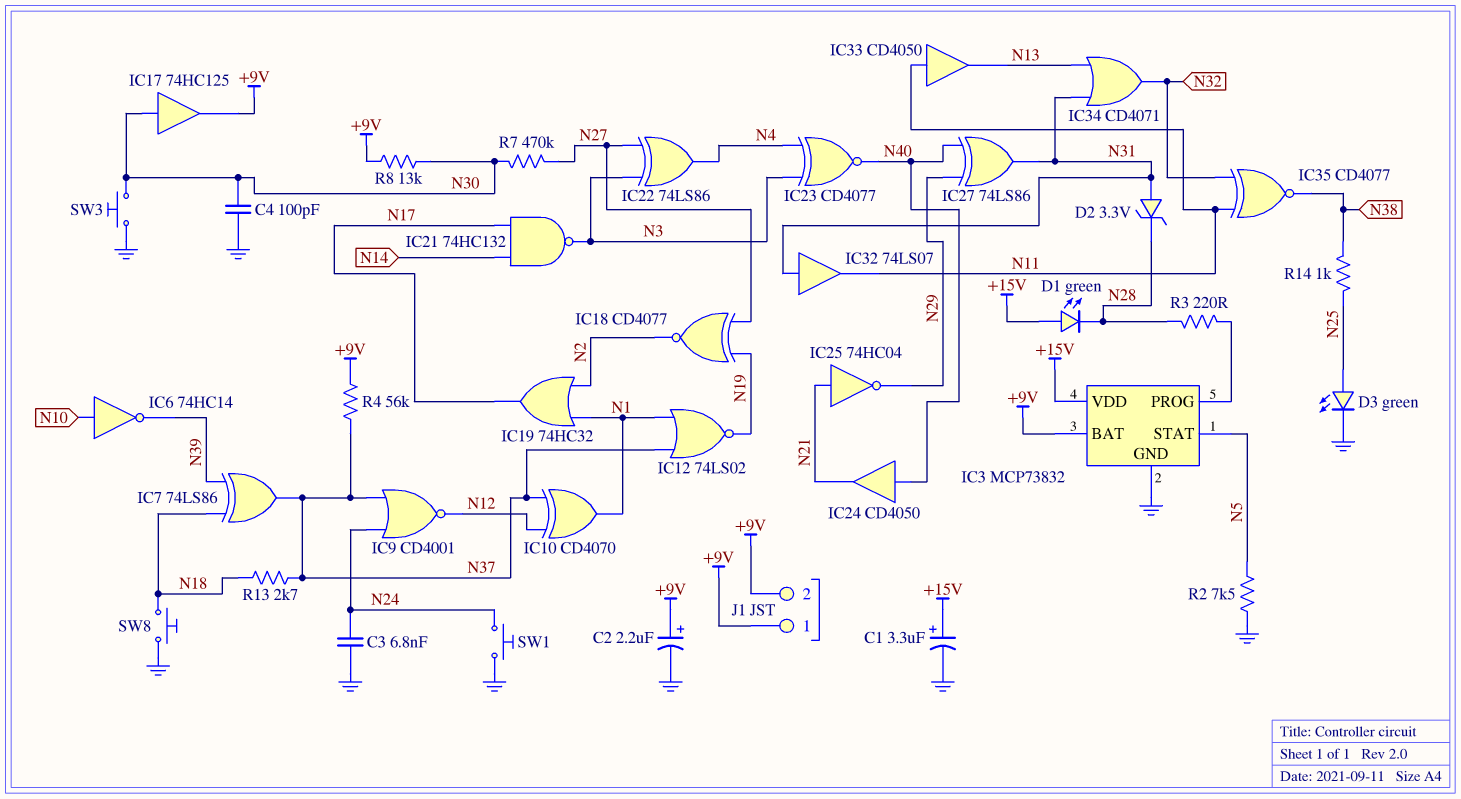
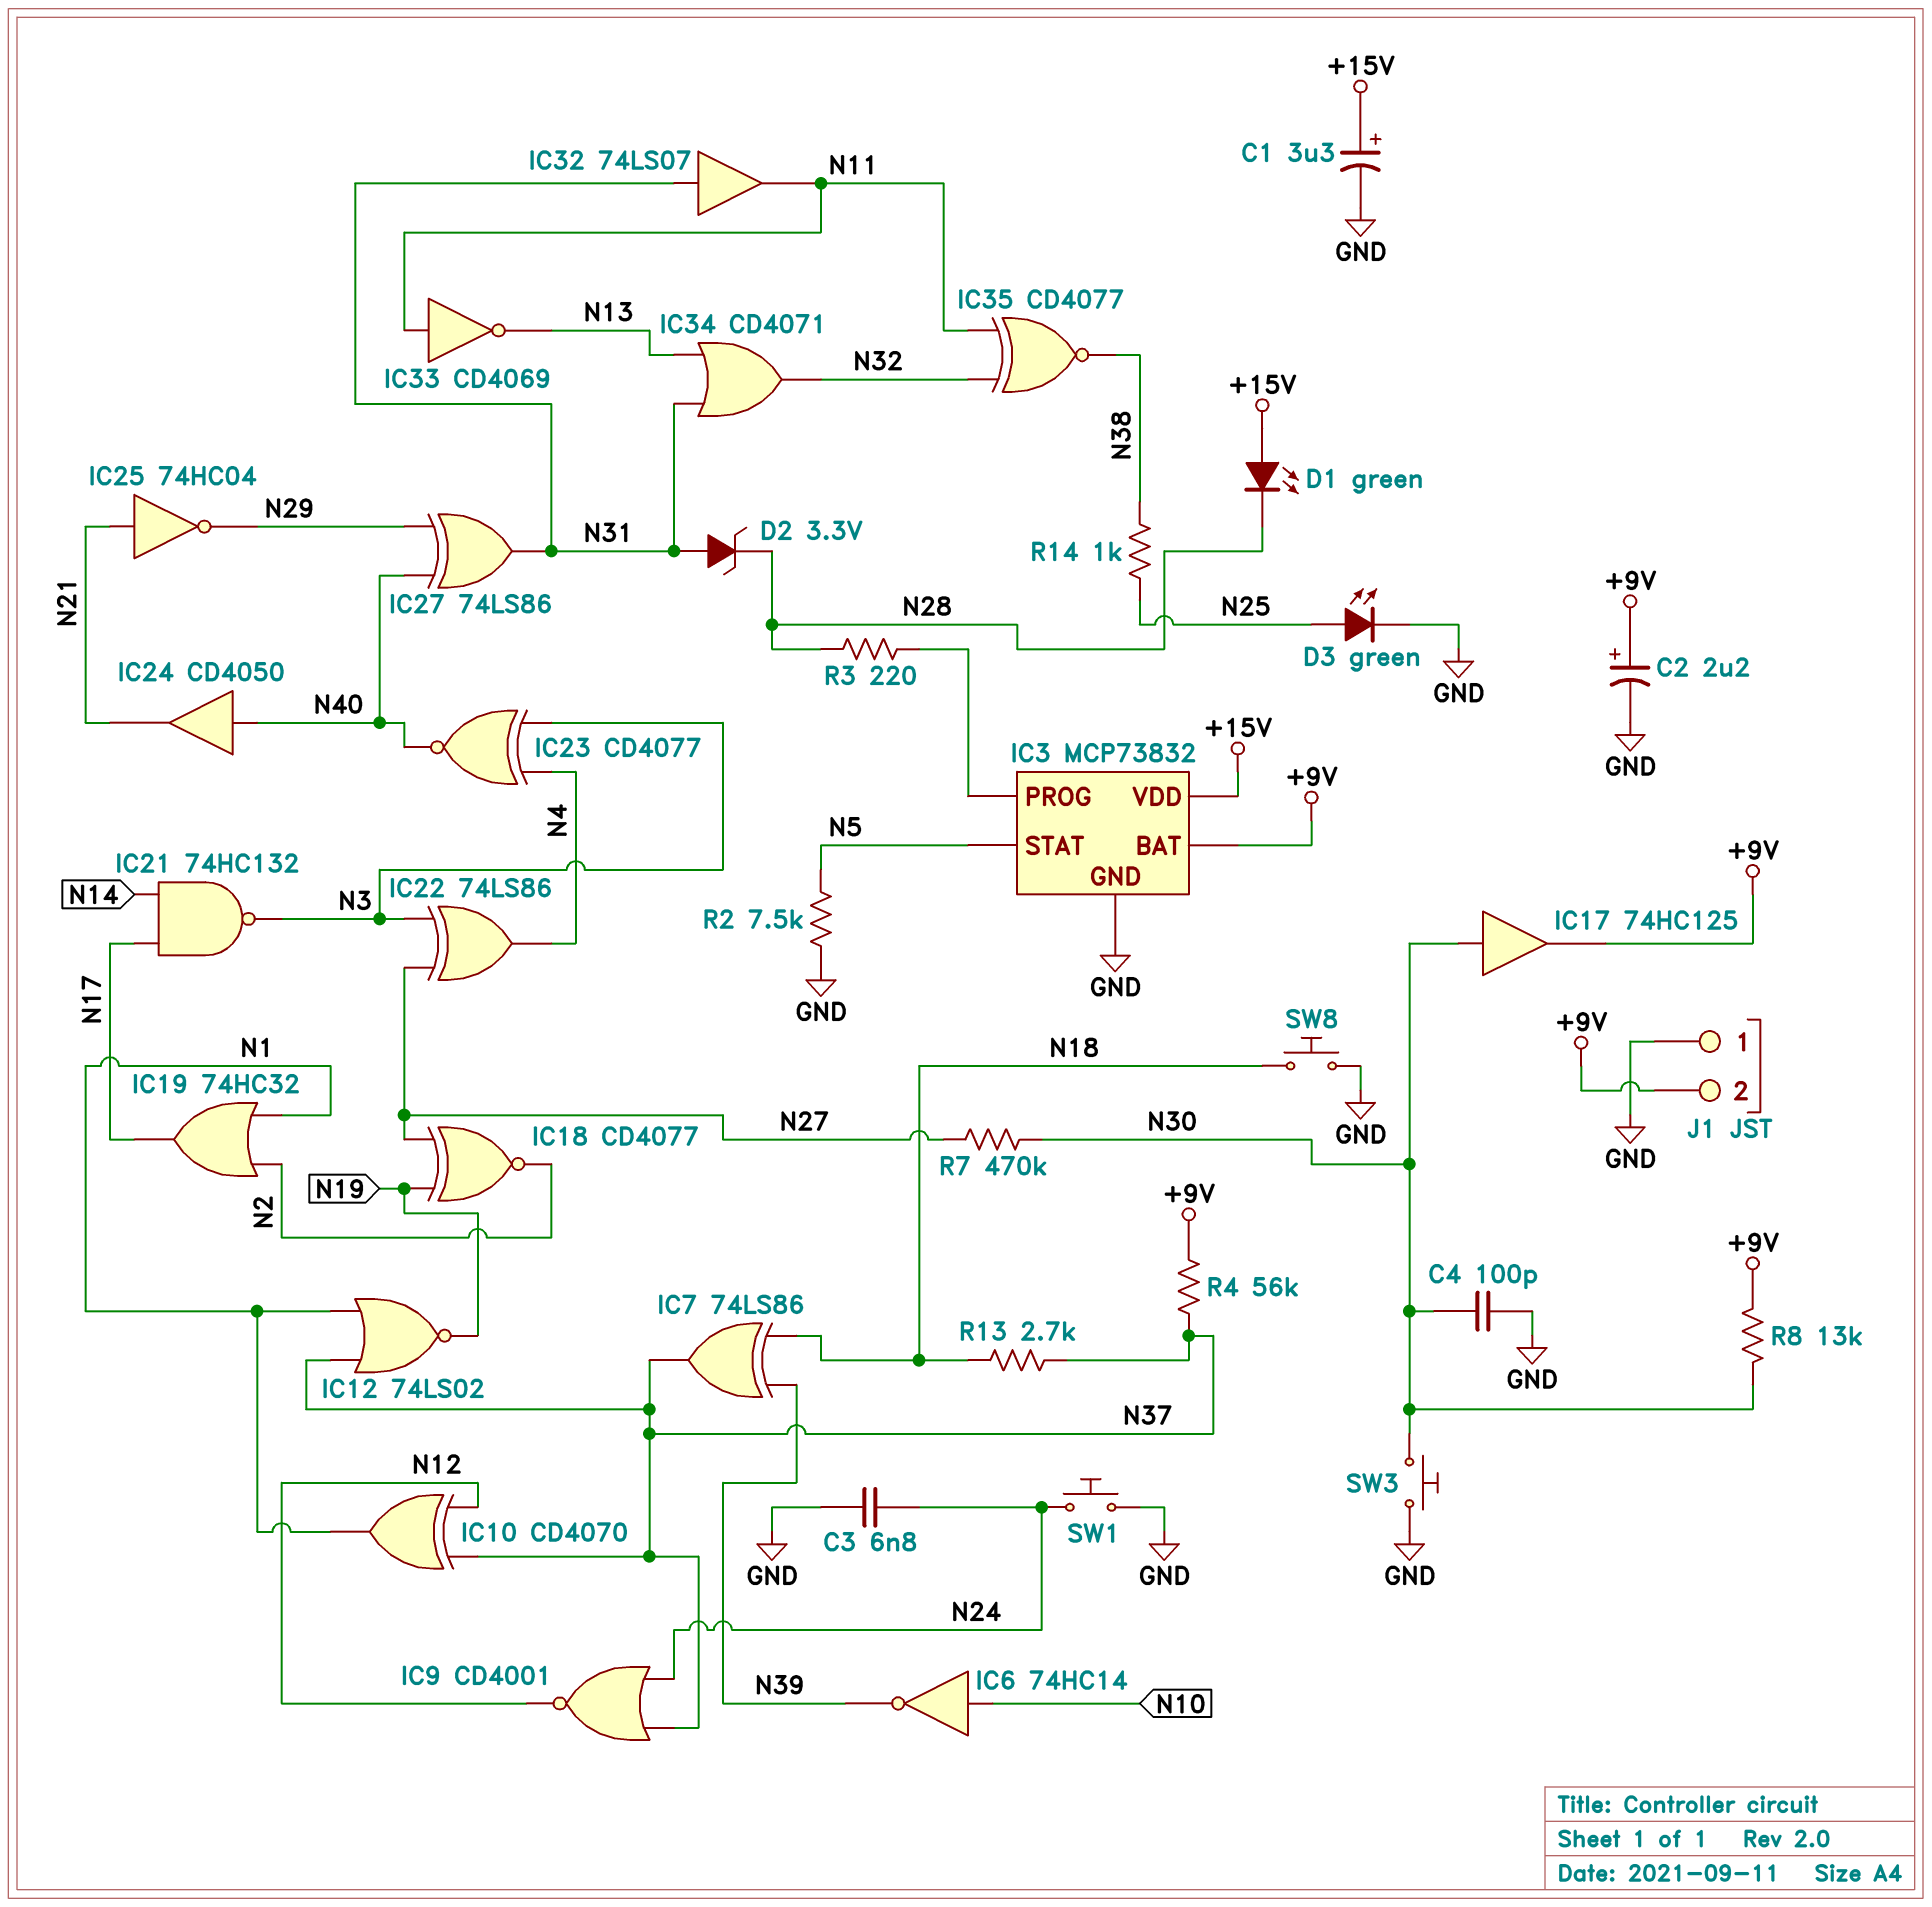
IC33: buffer CD4050 (in N11, out N13) -> NOT CD4069 (in N11, out N13)
J1 pin 1: +9V -> GND

